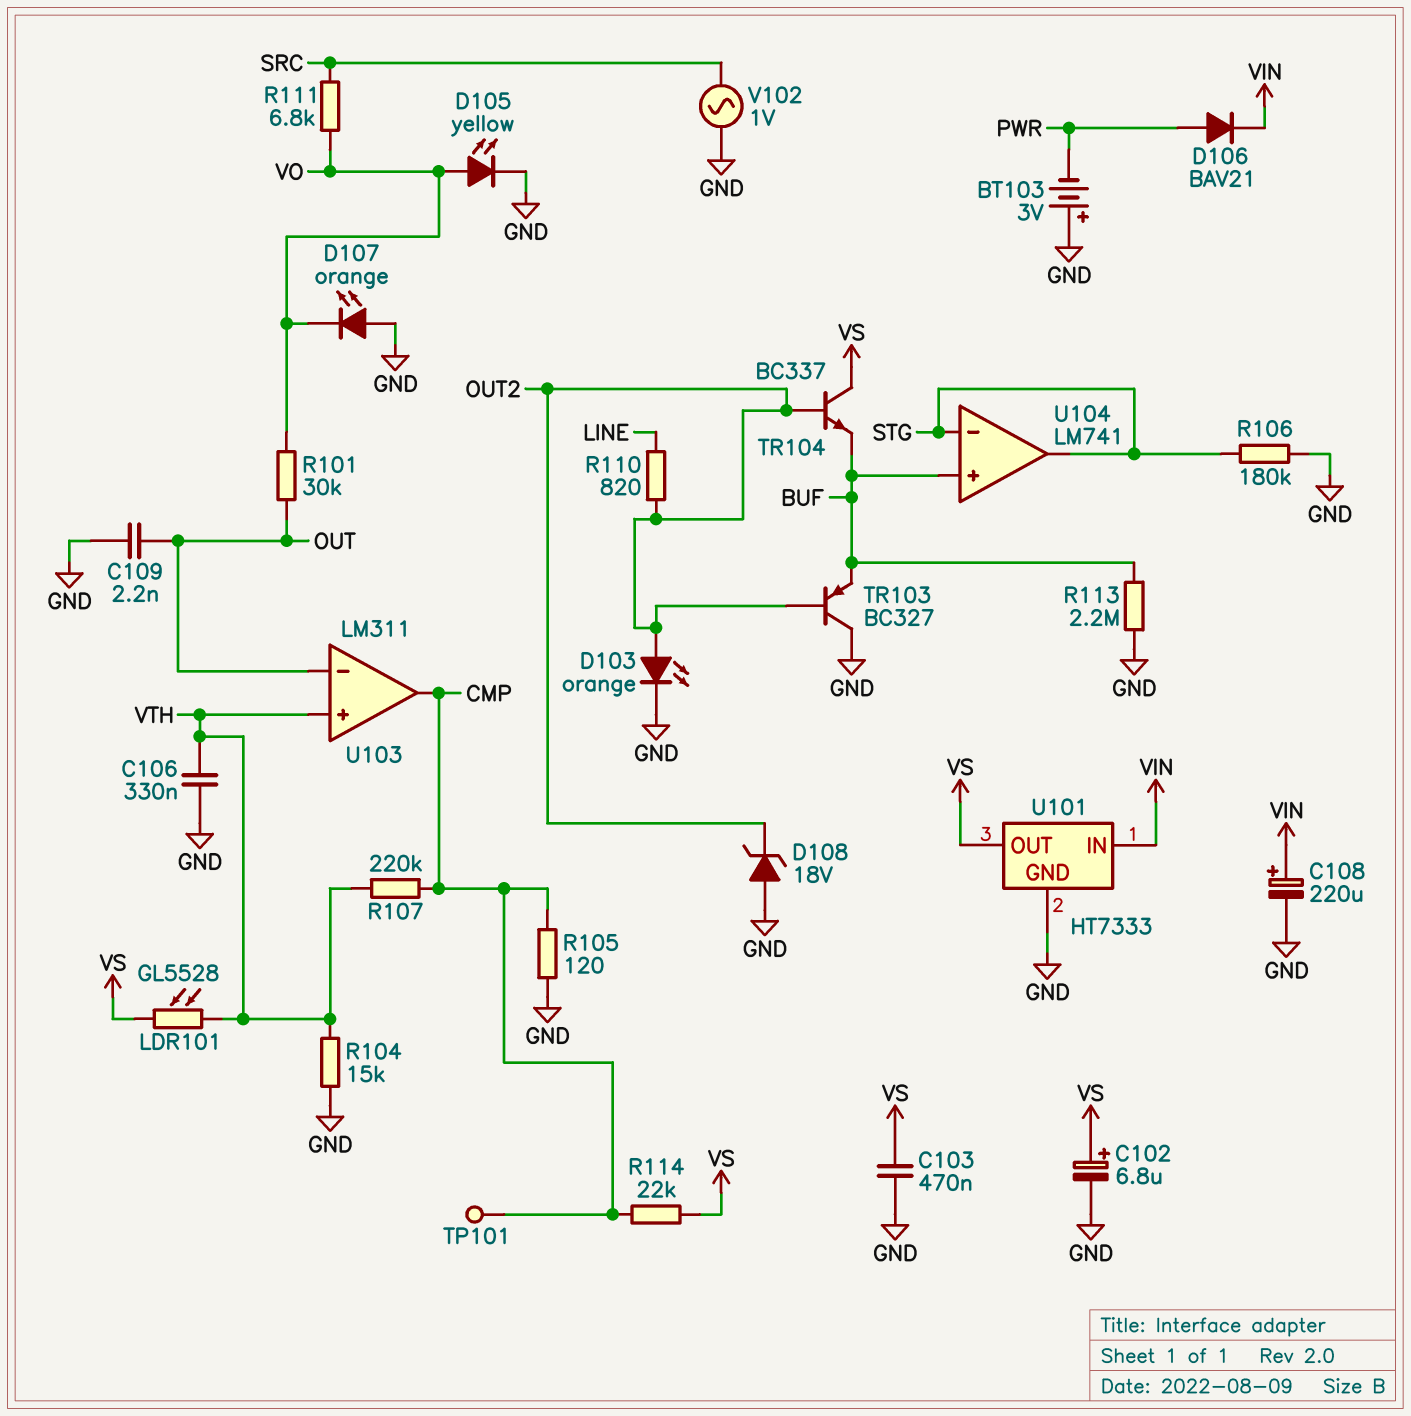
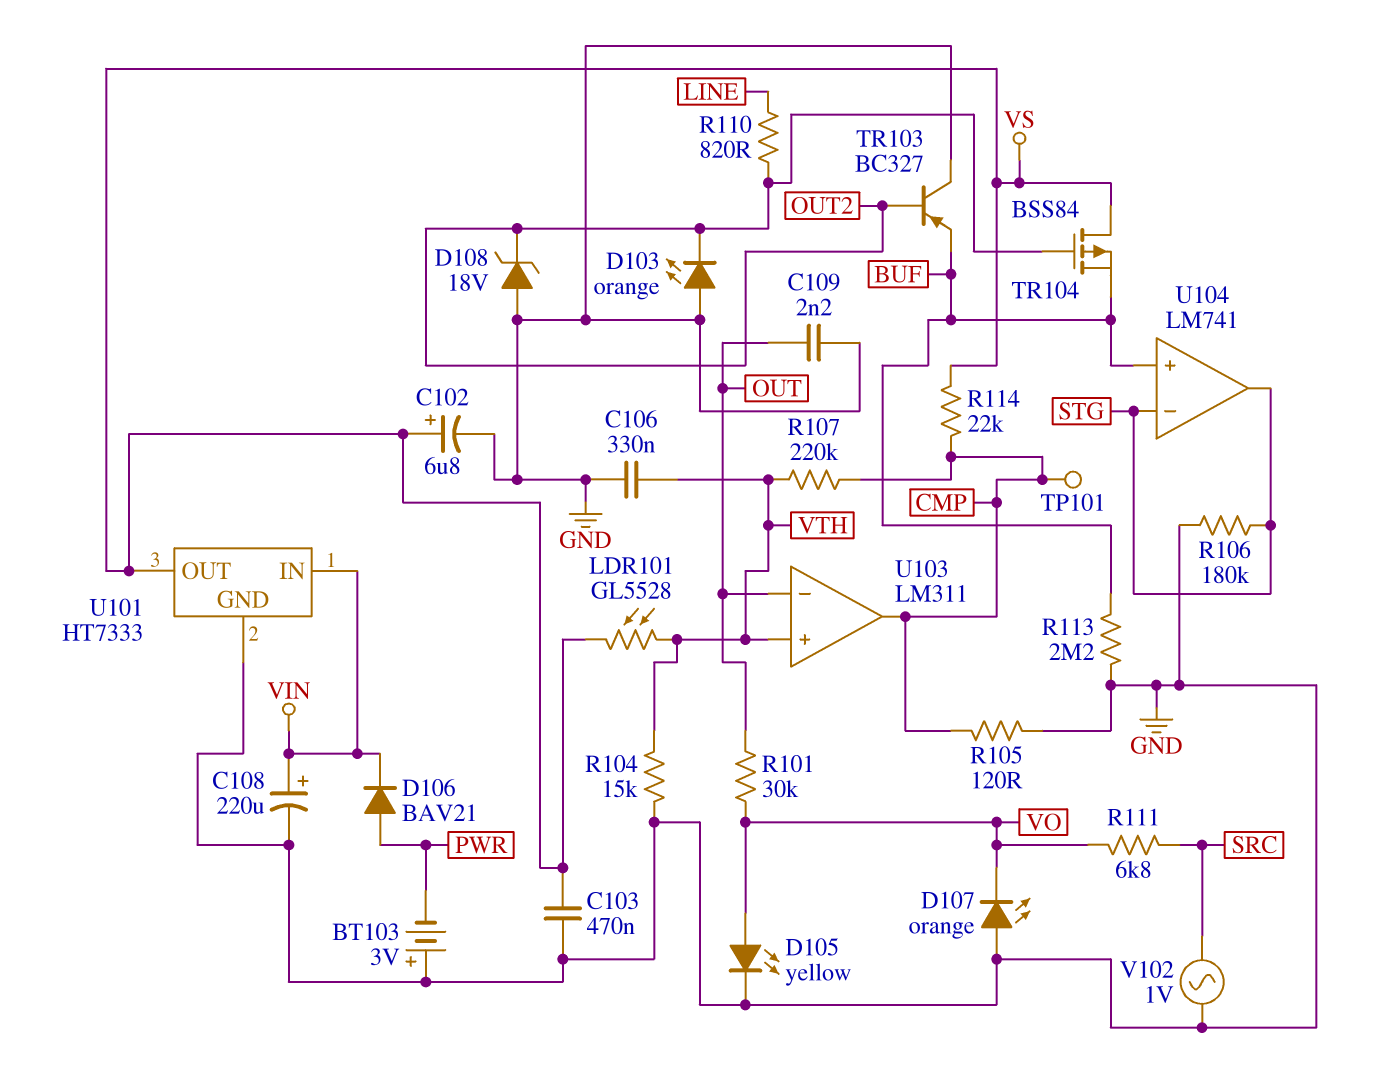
D103: LED orange (A OUT2, K GND) -> LED orange (A GND, K OUT2)
TR104: NPN BC337 (B OUT2, C VS, E BUF) -> PMOS BSS84 (G OUT2, D VS, S BUF)

